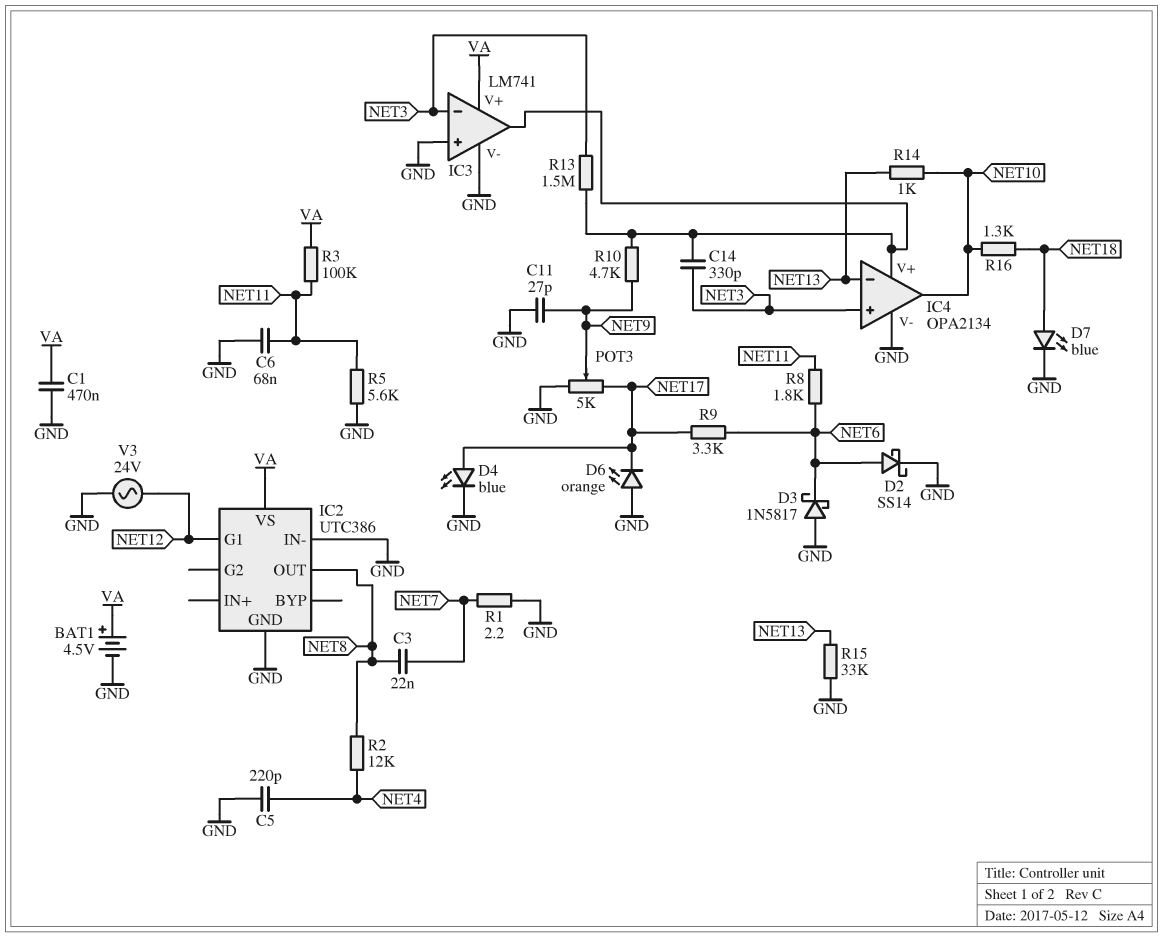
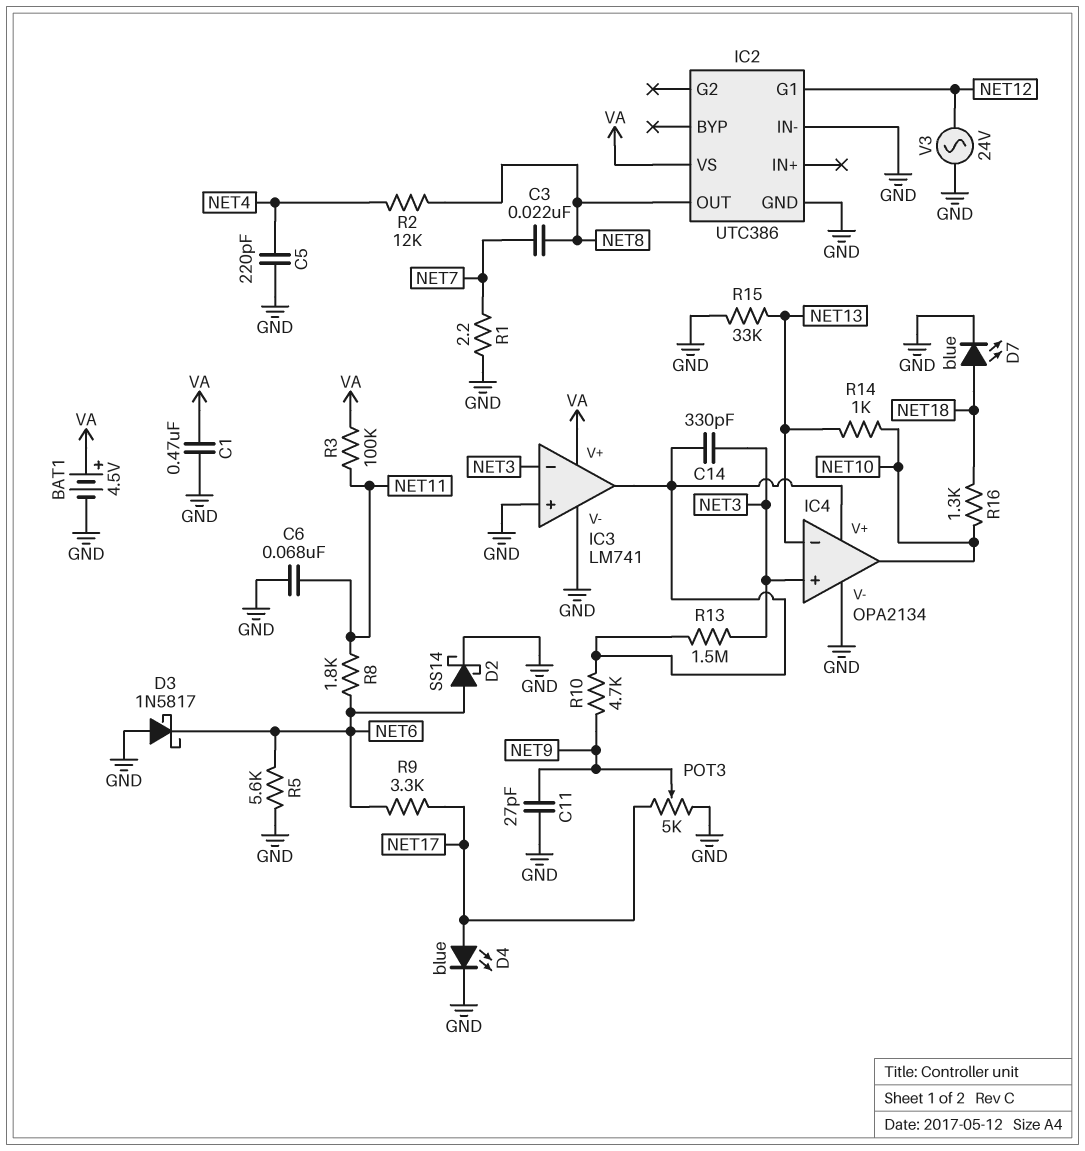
D6: LED orange (A GND, K NET17) -> none
R5: 5.6k (GND, NET11) -> 5.6k (GND, NET6)

